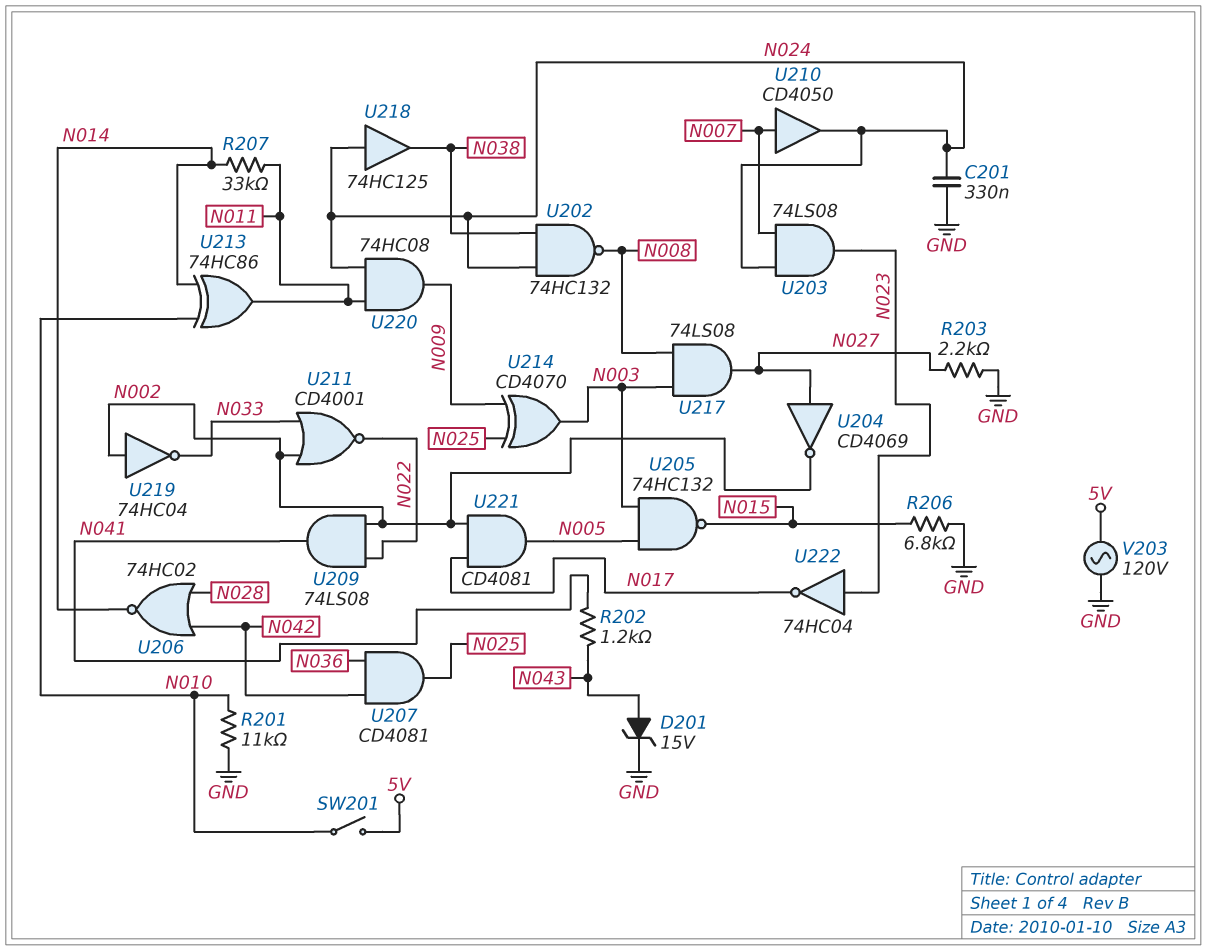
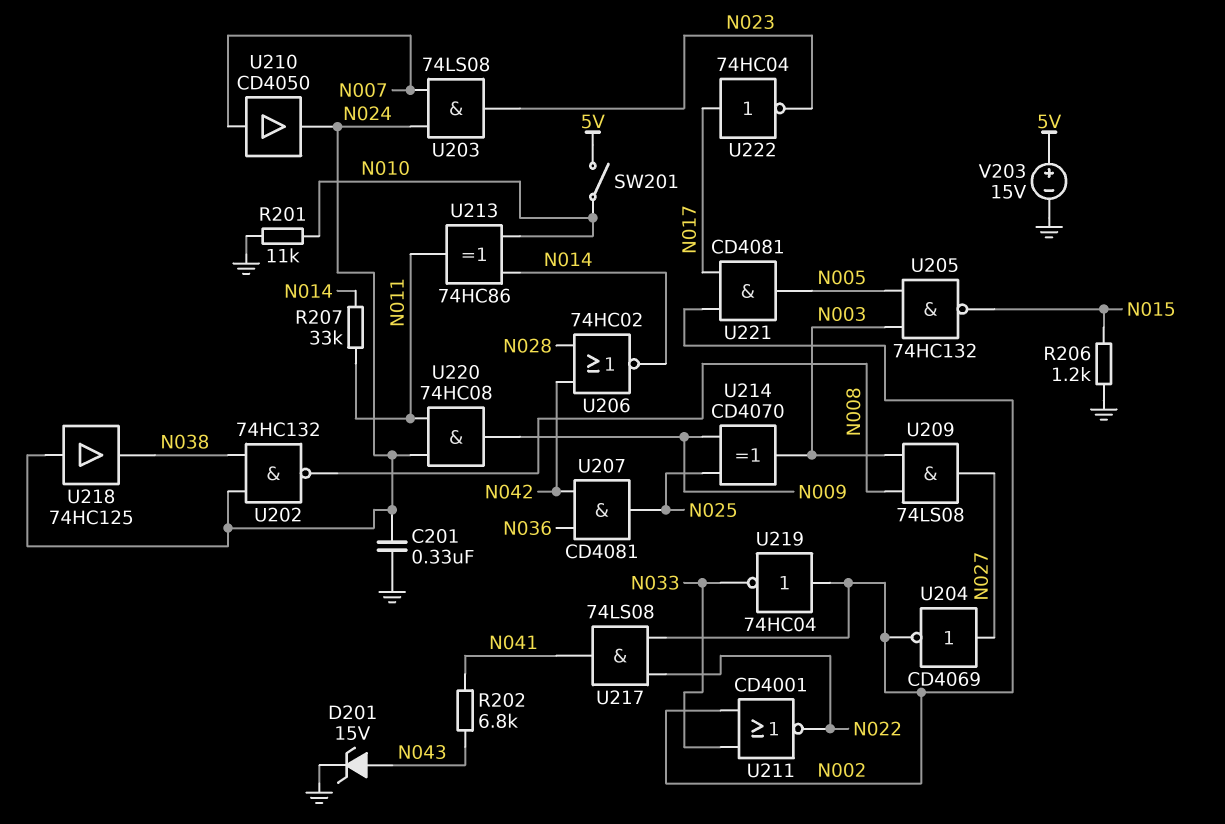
R202: 1.2k (N041, N043) -> 6.8k (N041, N043)
R203: 2.2k (GND, N027) -> none
R206: 6.8k (GND, N015) -> 1.2k (GND, N015)
U209: AND 74LS08 (in N002, in N022, out N041) -> AND 74LS08 (in N003, in N008, out N027)
U217: AND 74LS08 (in N003, in N008, out N027) -> AND 74LS08 (in N002, in N022, out N041)
U222: NOT 74HC04 (in N023, out N017) -> NOT 74HC04 (in N017, out N023)
V203: AC 120V (5V, GND) -> 15V (plus 5V, minus GND)

